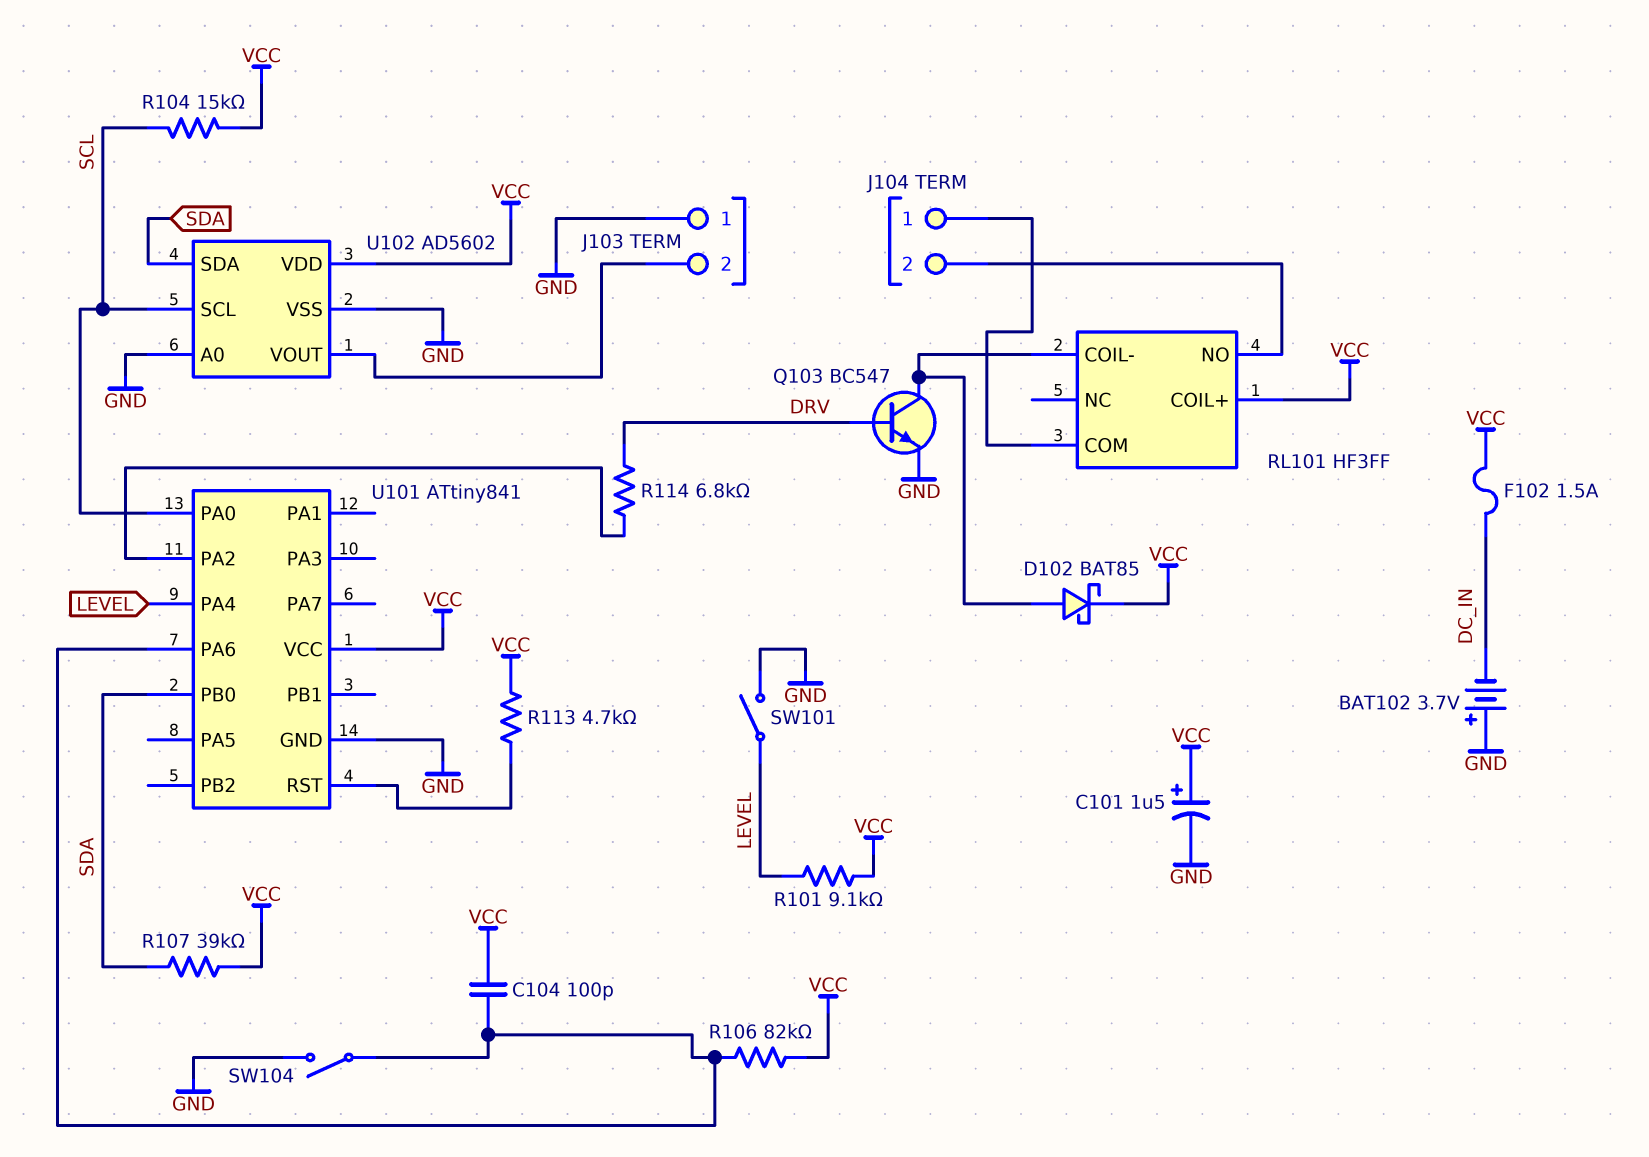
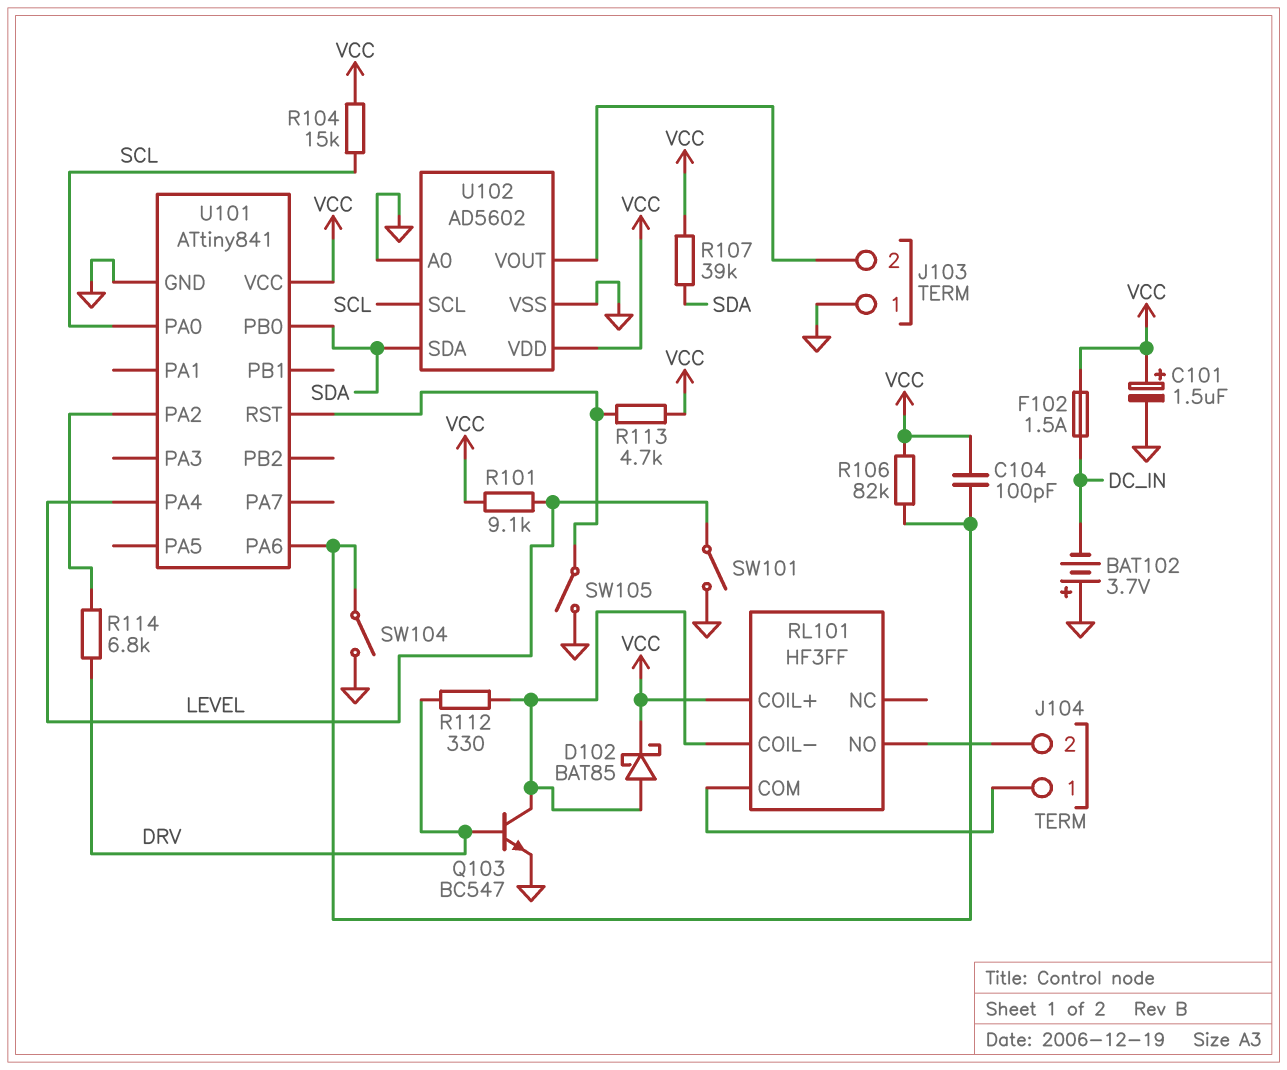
R112: none -> 330 (DRV, RL101/COIL-)
SW105: none -> switch (GND, U101/RST)

